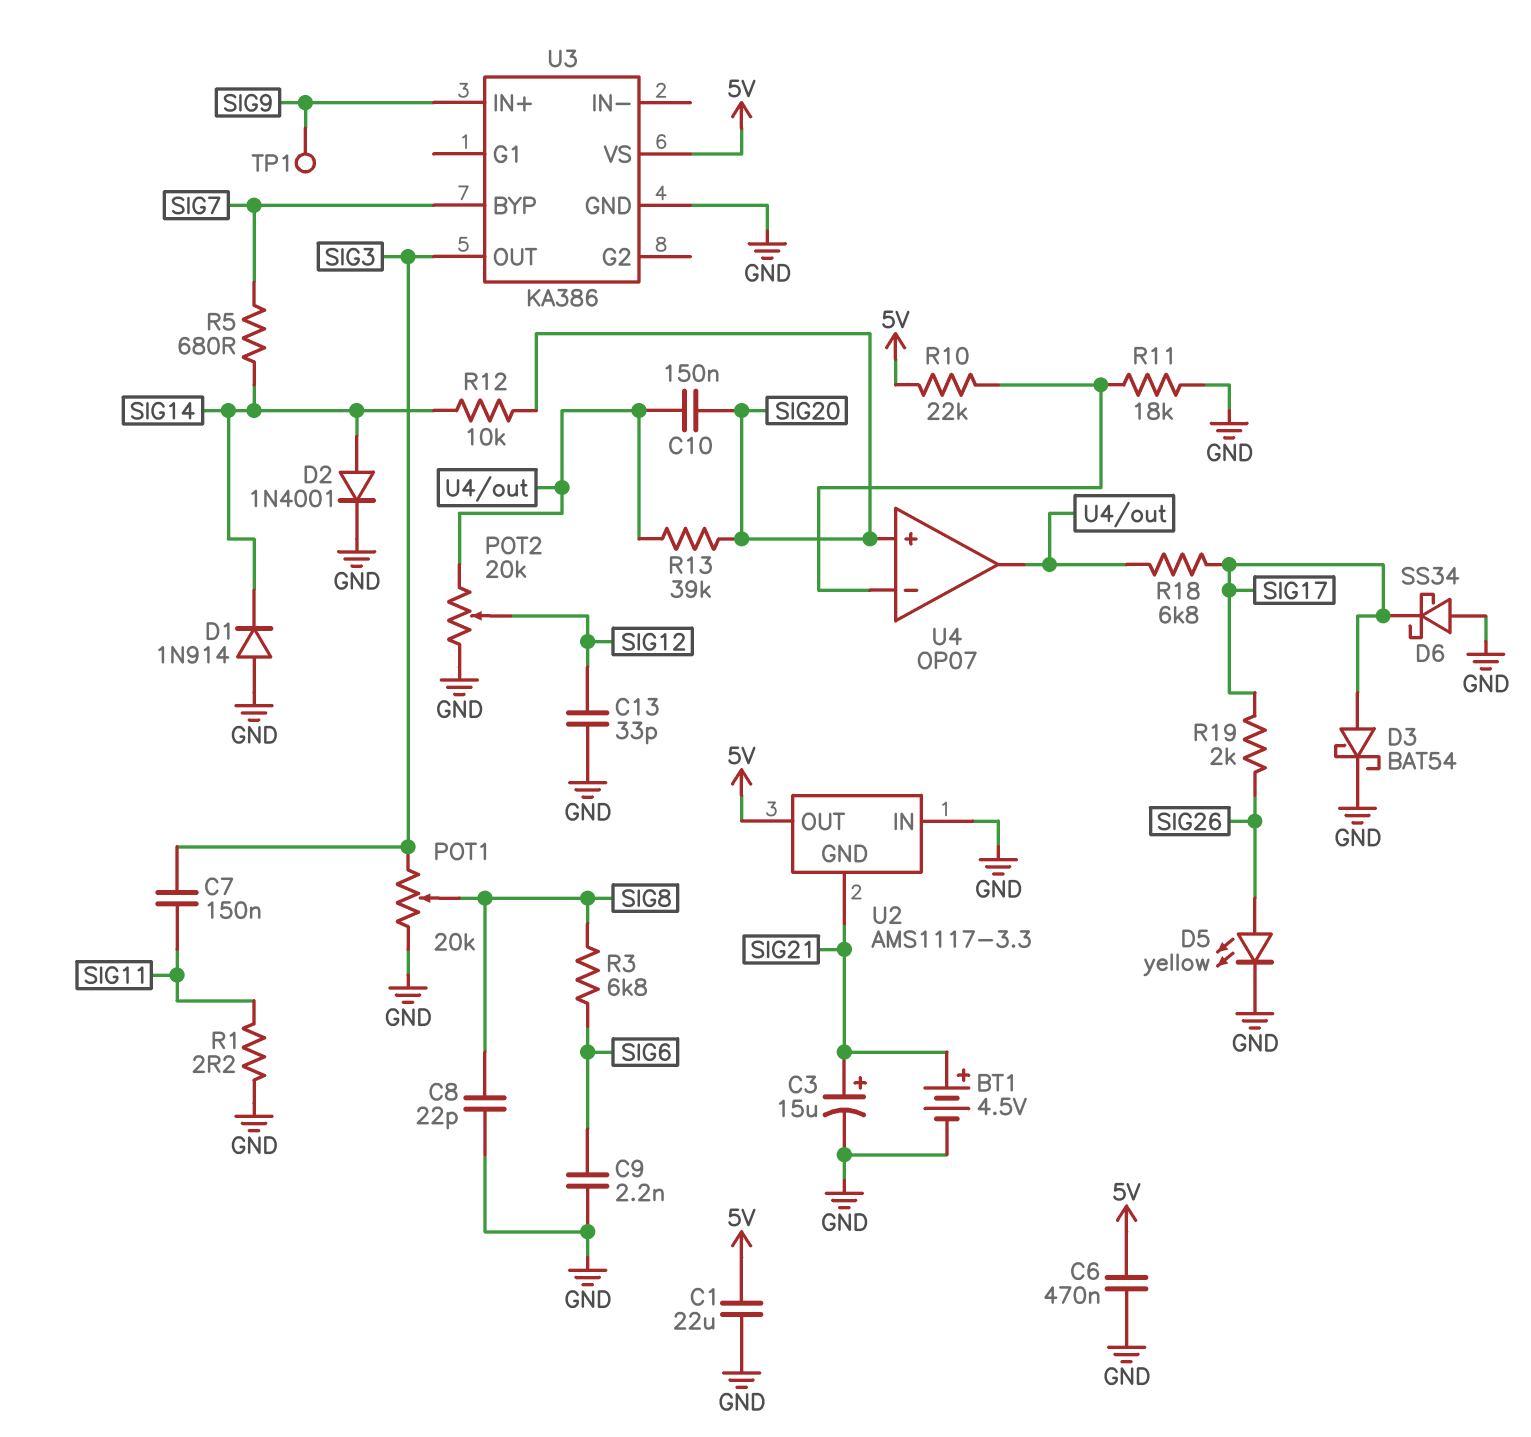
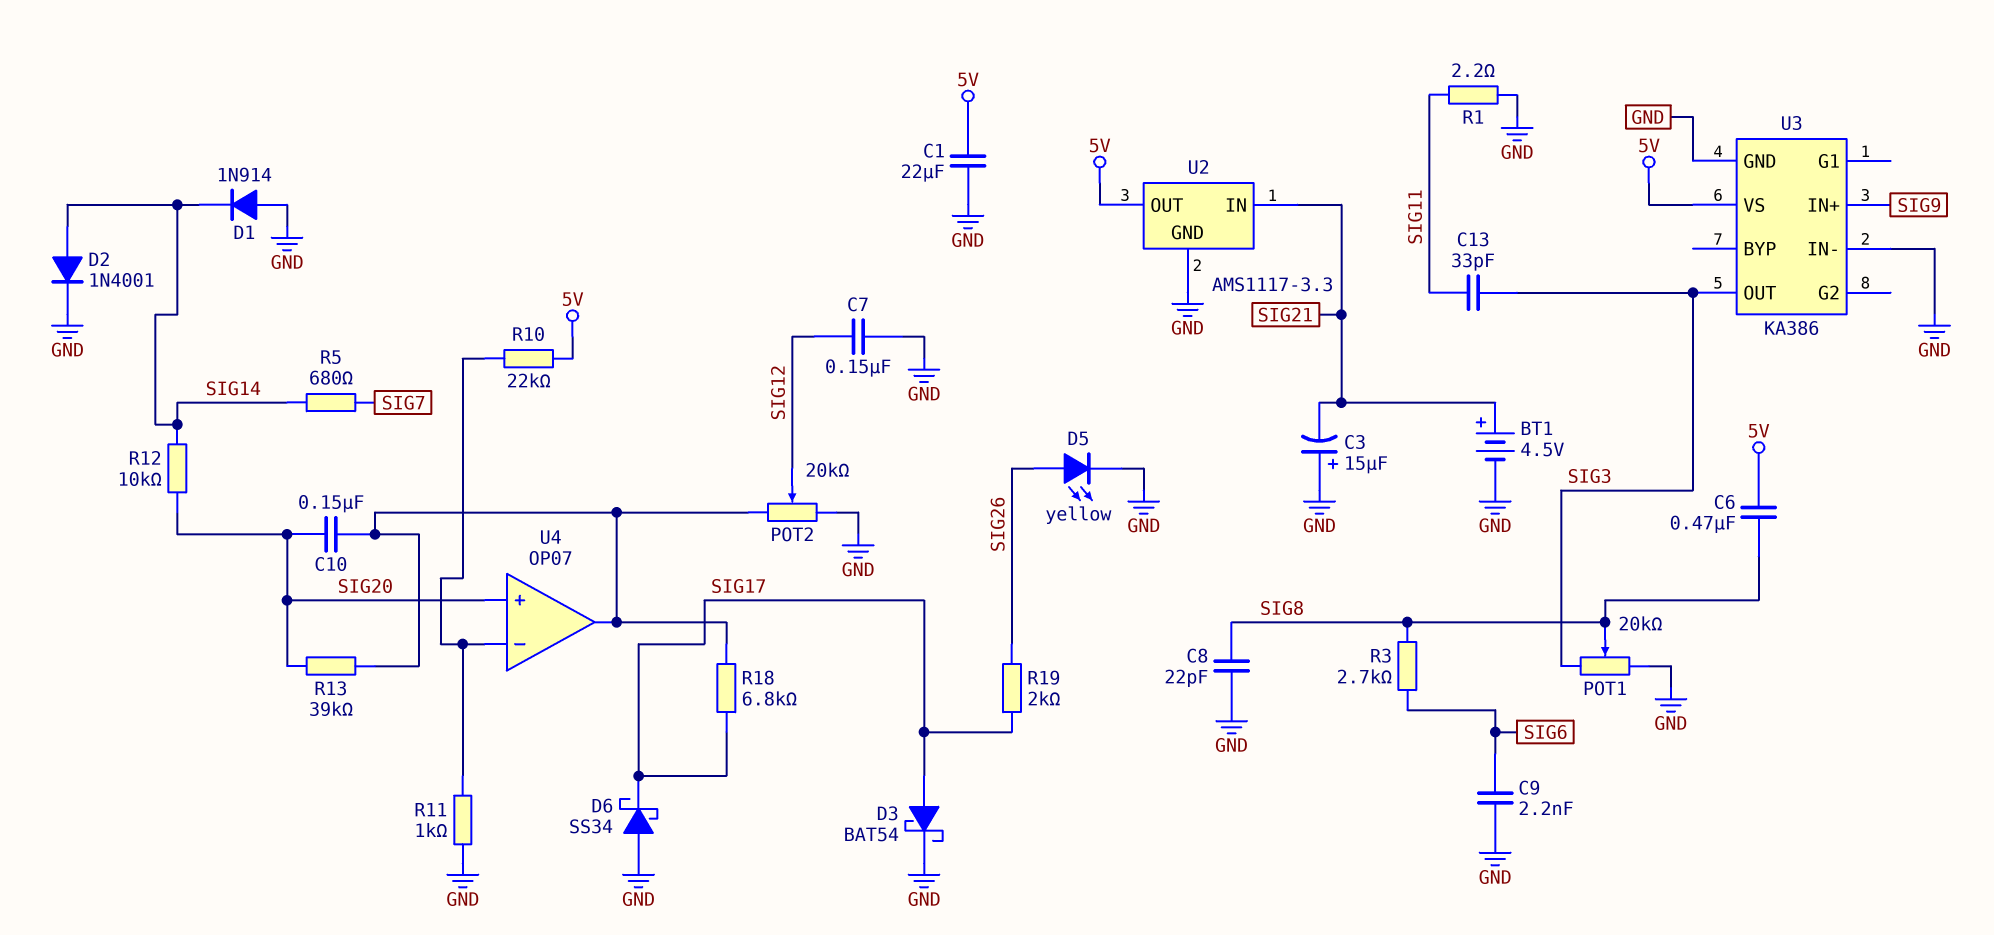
C3: 15uF (plus SIG21, minus GND) -> 15uF (plus GND, minus SIG21)
C6: 470nF (5V, GND) -> 470nF (5V, SIG8)
C7: 150nF (SIG3, SIG11) -> 150nF (GND, SIG12)
C13: 33pF (GND, SIG12) -> 33pF (SIG3, SIG11)
R3: 6.8k (SIG6, SIG8) -> 2.7k (SIG6, SIG8)
R11: 18k (GND, U4/in-) -> 1k (GND, U4/in-)
TP1: test point (SIG9) -> none
U2 pin GND: SIG21 -> GND
U2 pin IN: GND -> SIG21
U3 pin BYP: SIG7 -> none
U3 pin IN-: none -> GND

